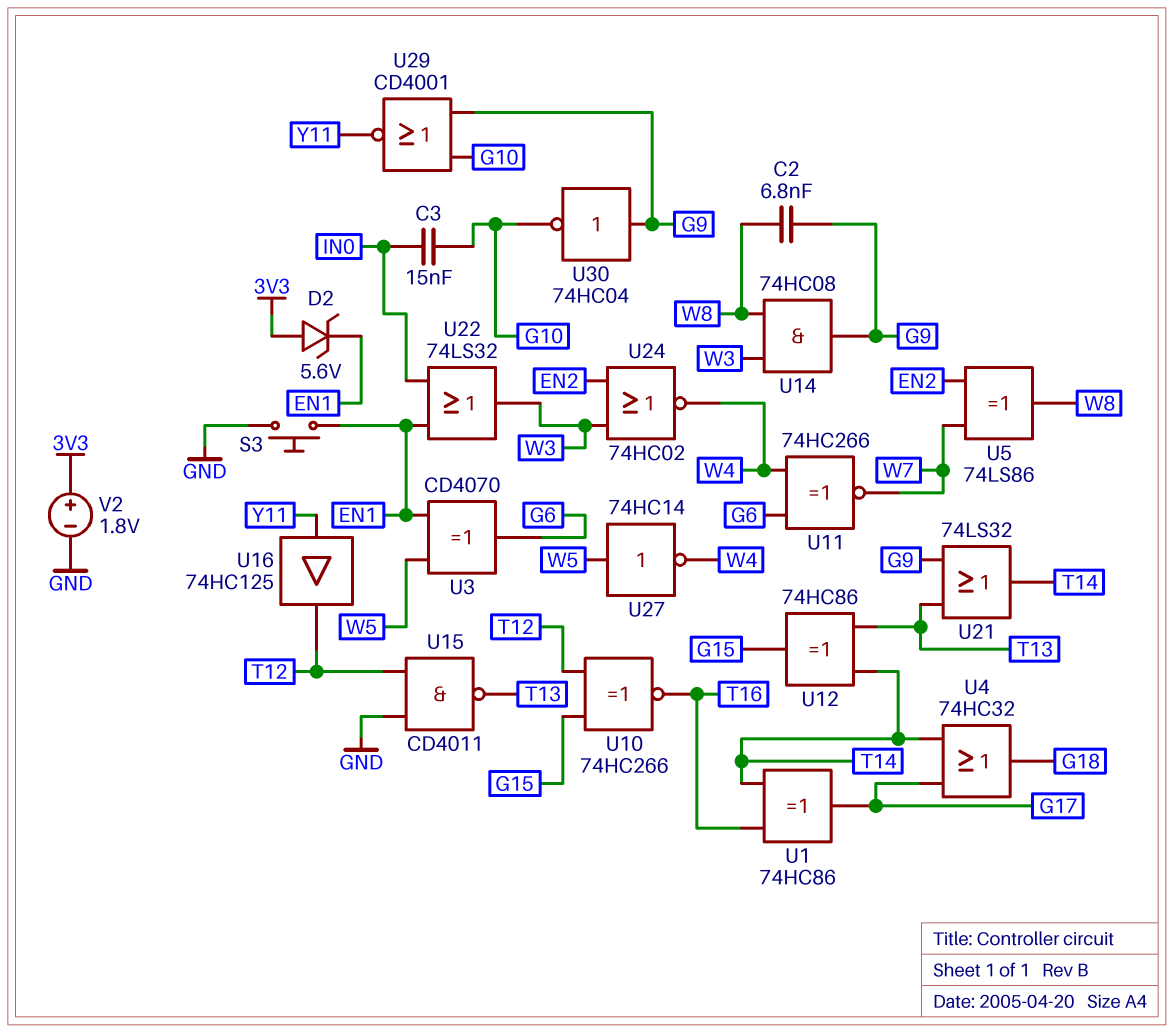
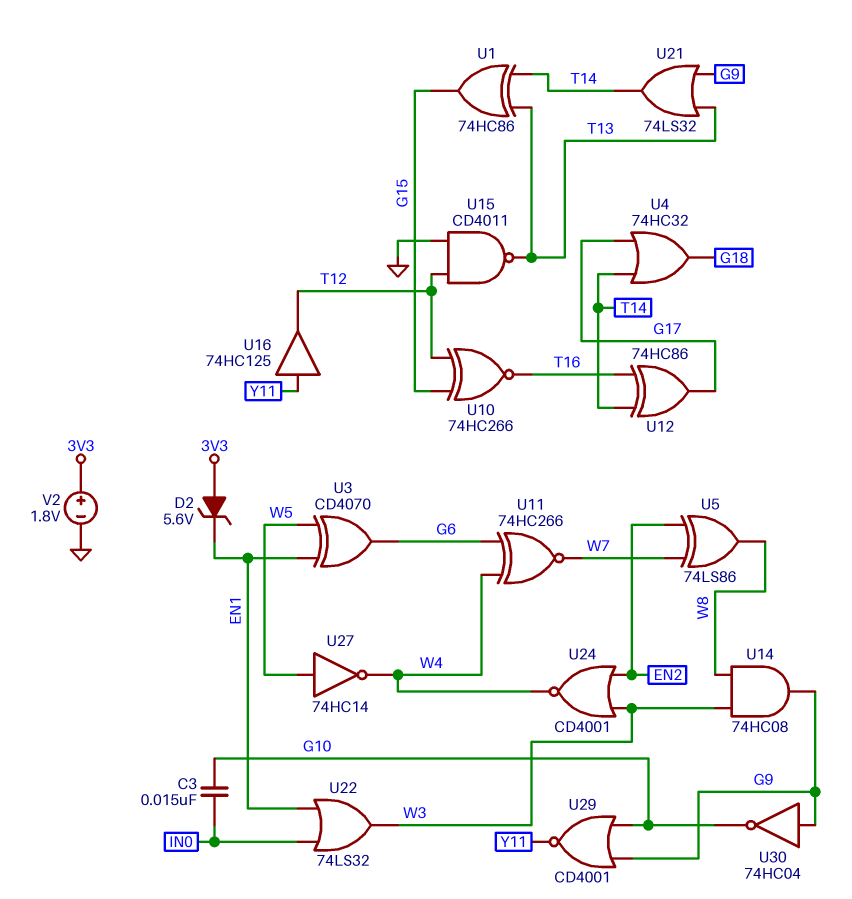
C2: 6.8nF (G9, W8) -> none
S3: button (EN1, GND) -> none
U1: XOR 74HC86 (in T14, in T16, out G17) -> XOR 74HC86 (in T13, in T14, out G15)
U12: XOR 74HC86 (in T13, in T14, out G15) -> XOR 74HC86 (in T14, in T16, out G17)
U24: NOR 74HC02 (in EN2, in W3, out W4) -> NOR CD4001 (in EN2, in W3, out W4)

